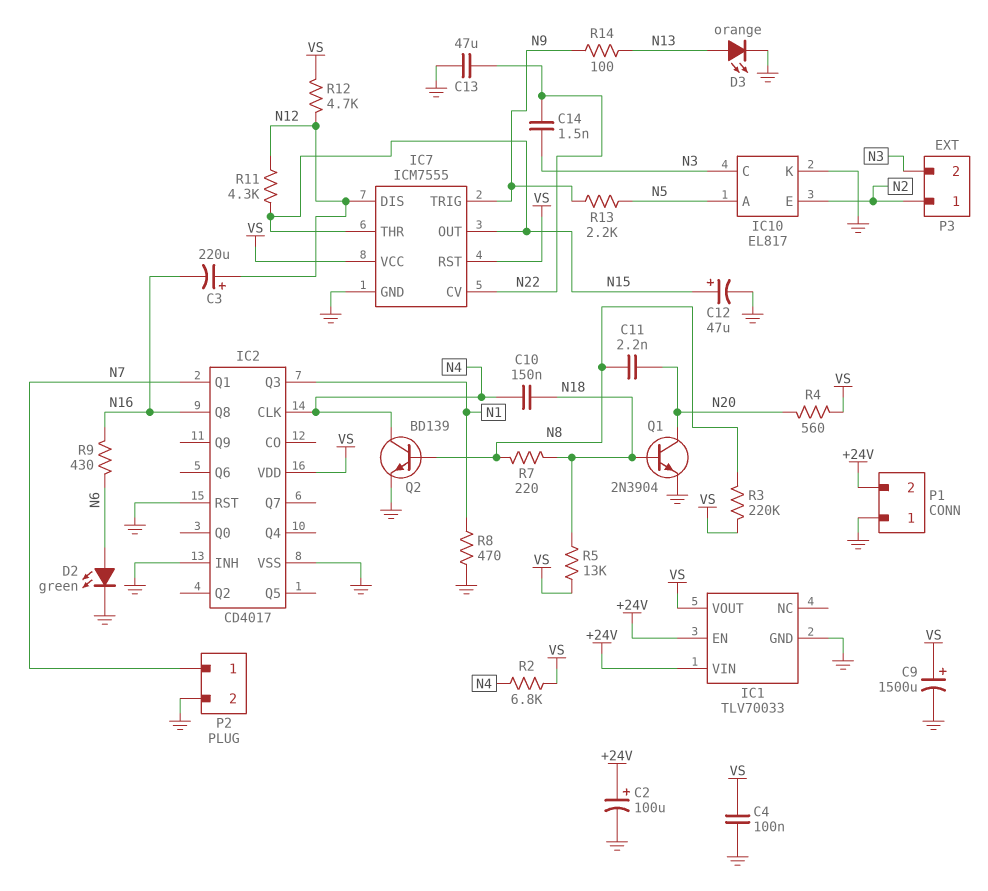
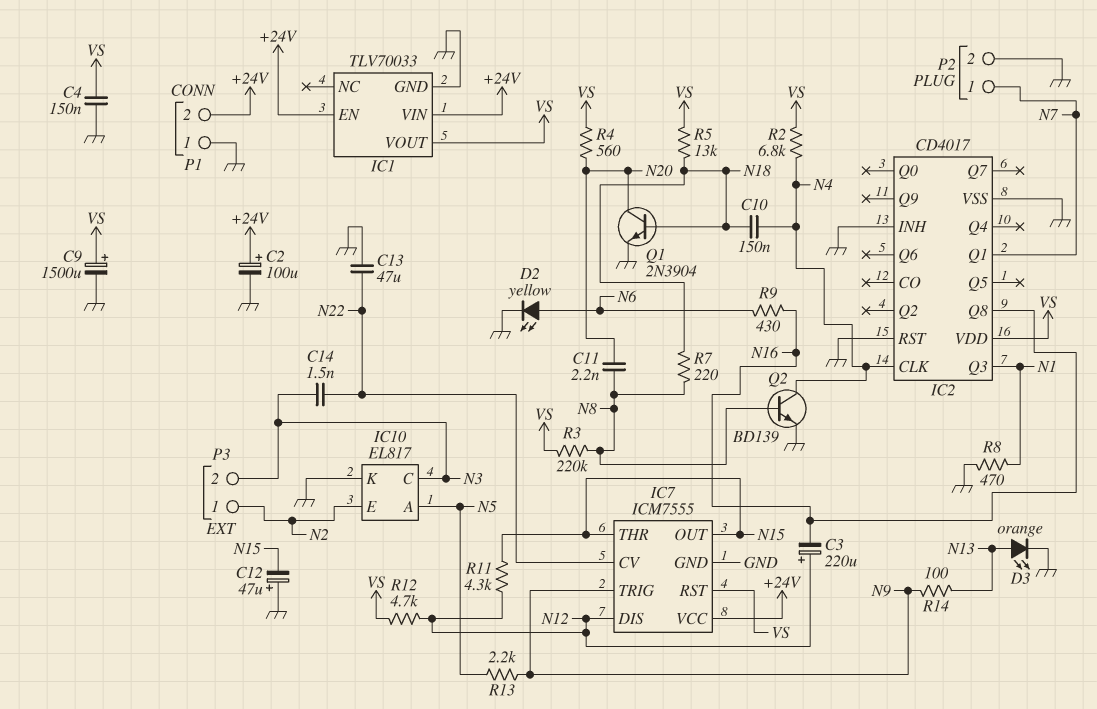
C4: 100nF (GND, VS) -> 150nF (GND, VS)
C12: 47uF (plus N15, minus GND) -> 47uF (plus GND, minus N15)
D2: LED green (A N6, K GND) -> LED yellow (A N6, K GND)
IC7 pin VCC: VS -> +24V

